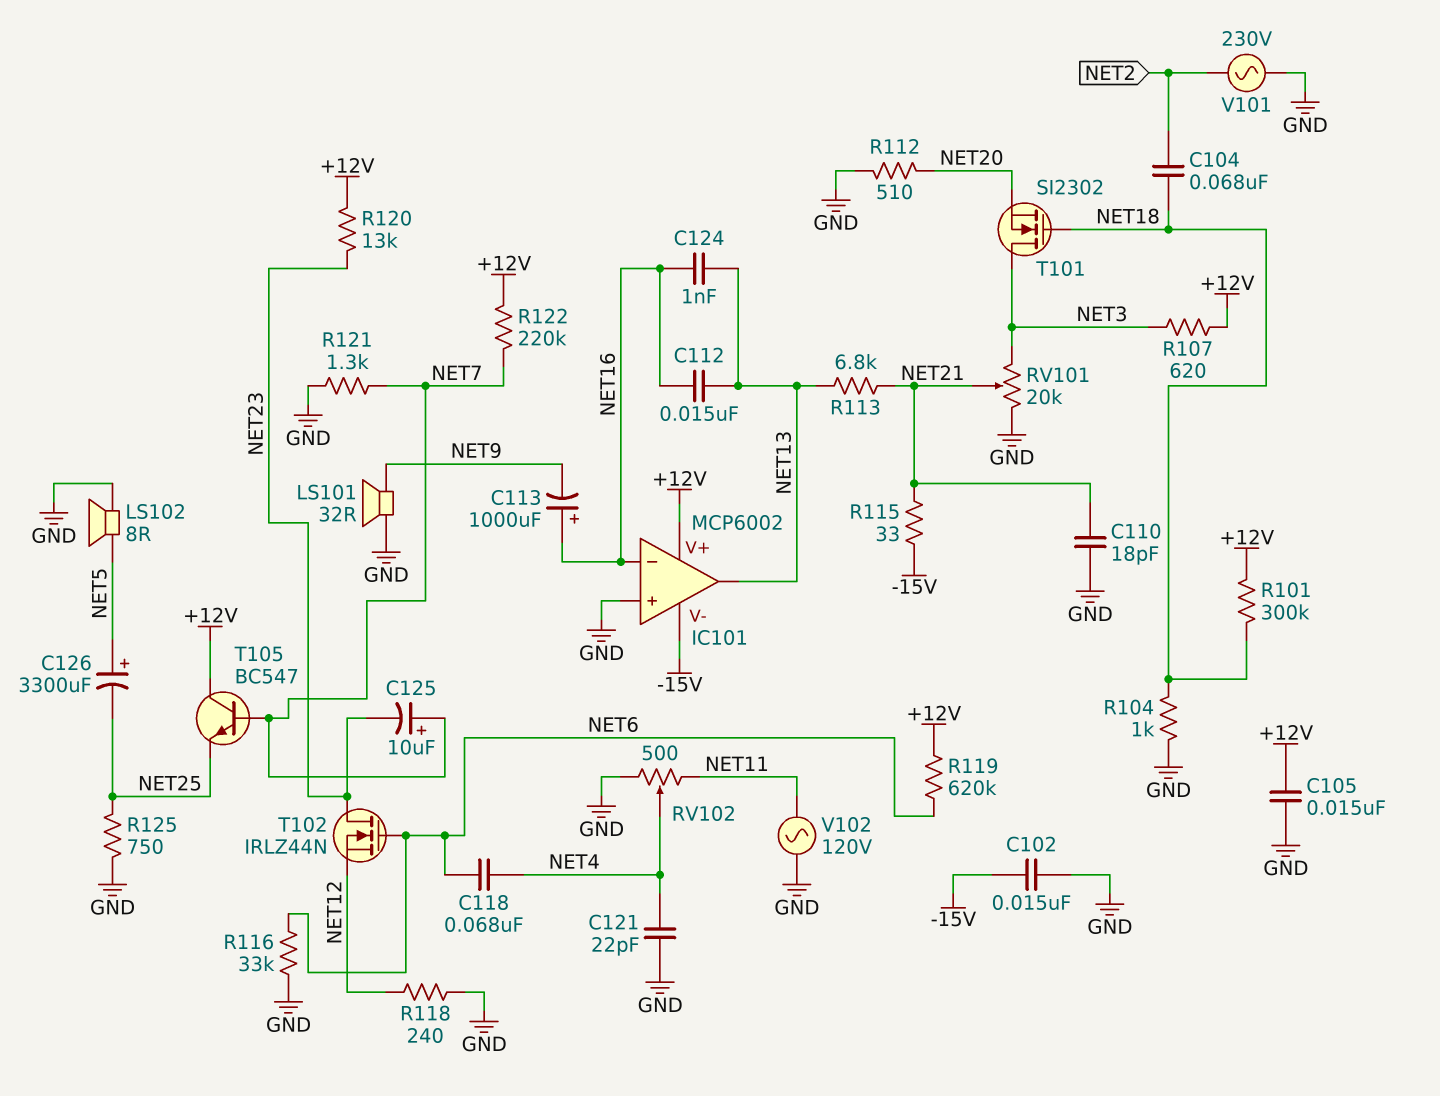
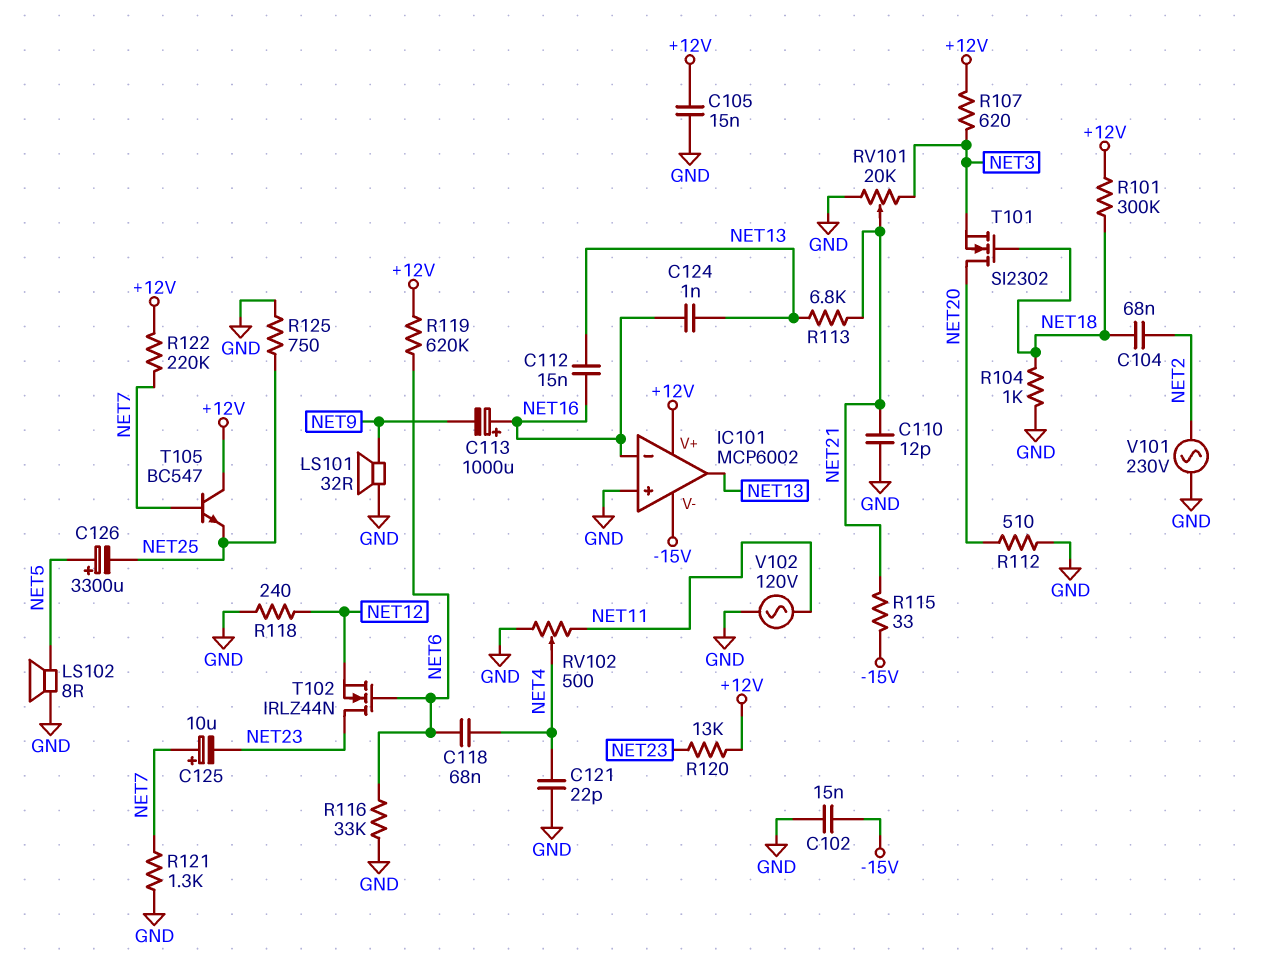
C110: 18pF (GND, NET21) -> 12pF (GND, NET21)
T101: NMOS SI2302 (G NET18, D NET3, S NET20) -> NMOS SI2302 (G NET18, D NET20, S NET3)

